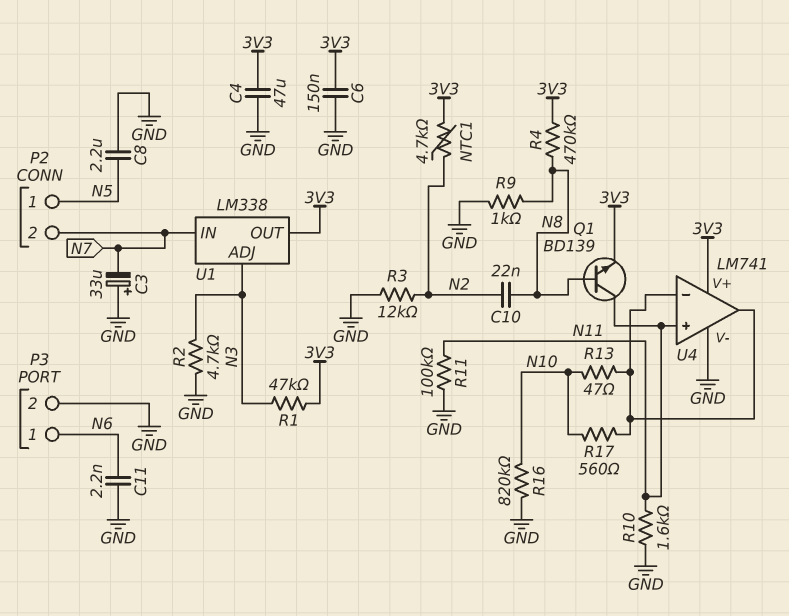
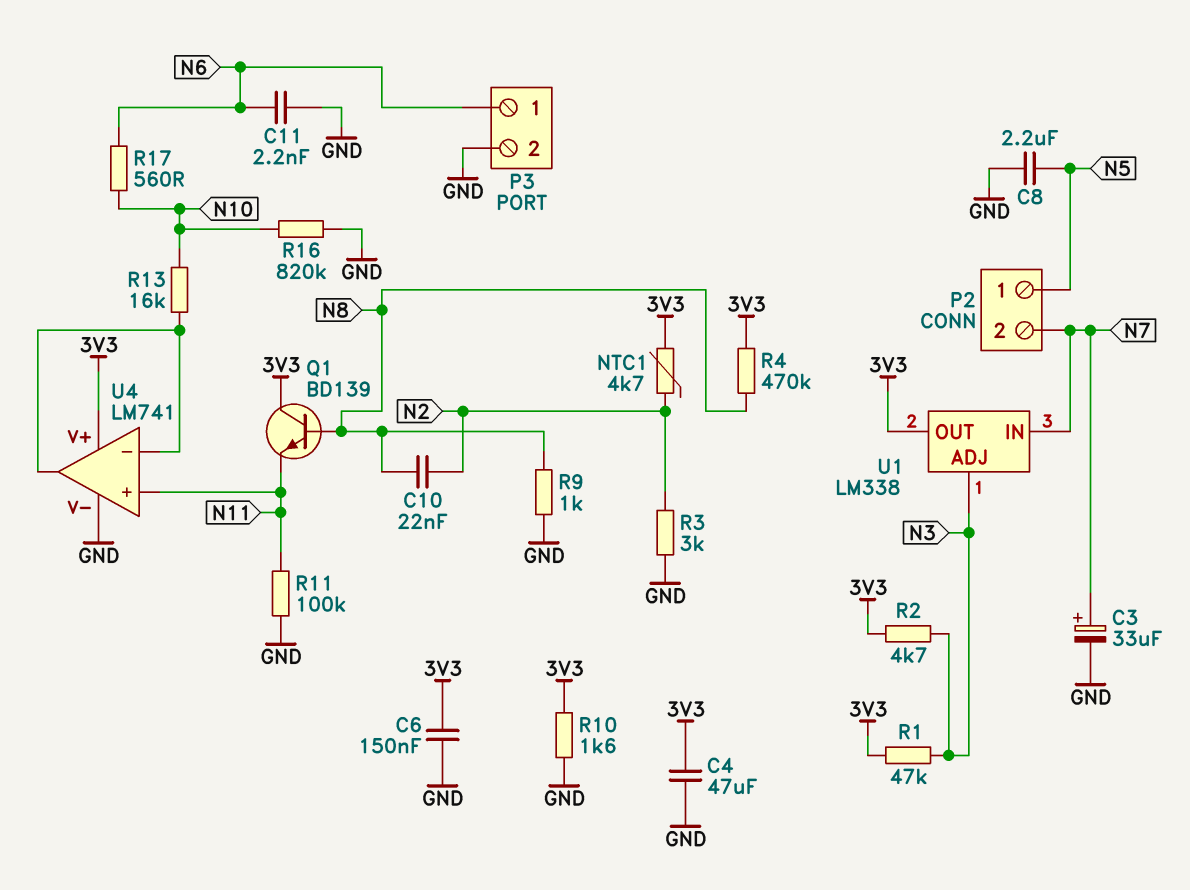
C3: 33uF (plus GND, minus N7) -> 33uF (plus N7, minus GND)
Q1: NPN BD139 (B N8, C N11, E 3V3) -> NPN BD139 (B N8, C 3V3, E N11)
R2: 4.7k (GND, N3) -> 4.7k (3V3, N3)
R3: 12k (GND, N2) -> 3k (GND, N2)
R10: 1.6k (GND, N11) -> 1.6k (3V3, GND)
R13: 47 (N10, U4/in-) -> 16k (N10, U4/in-)
R17: 560 (N10, U4/in-) -> 560 (N6, N10)

